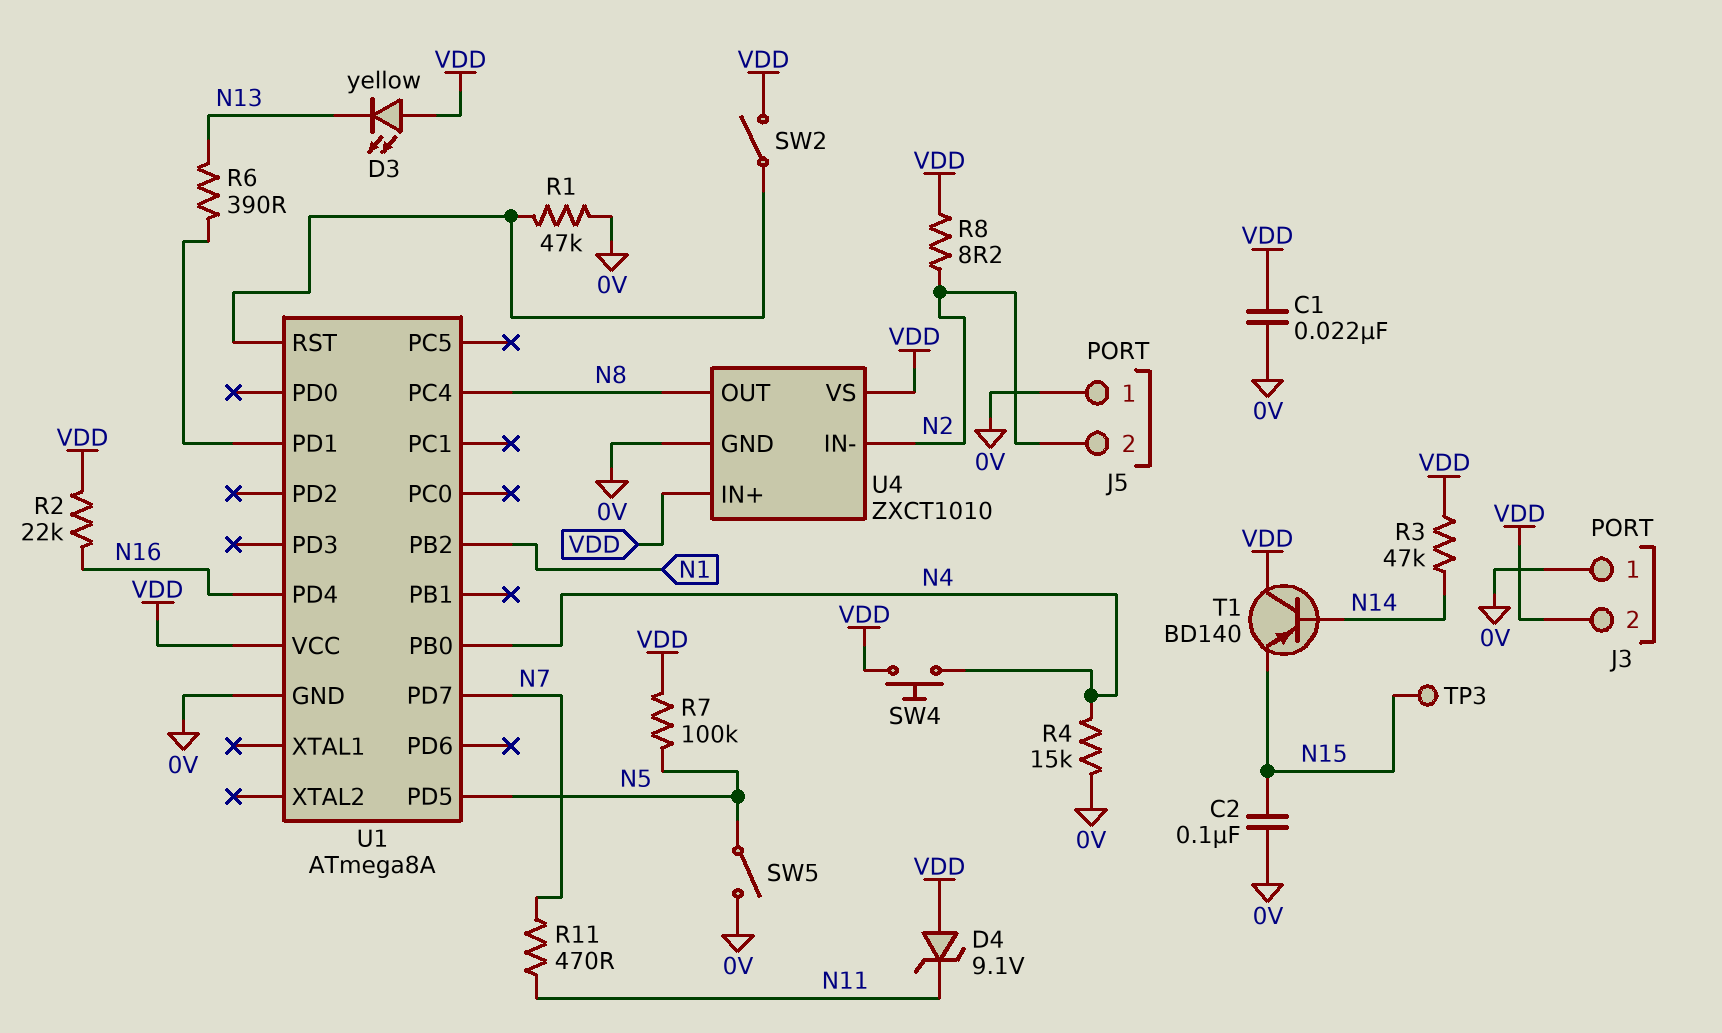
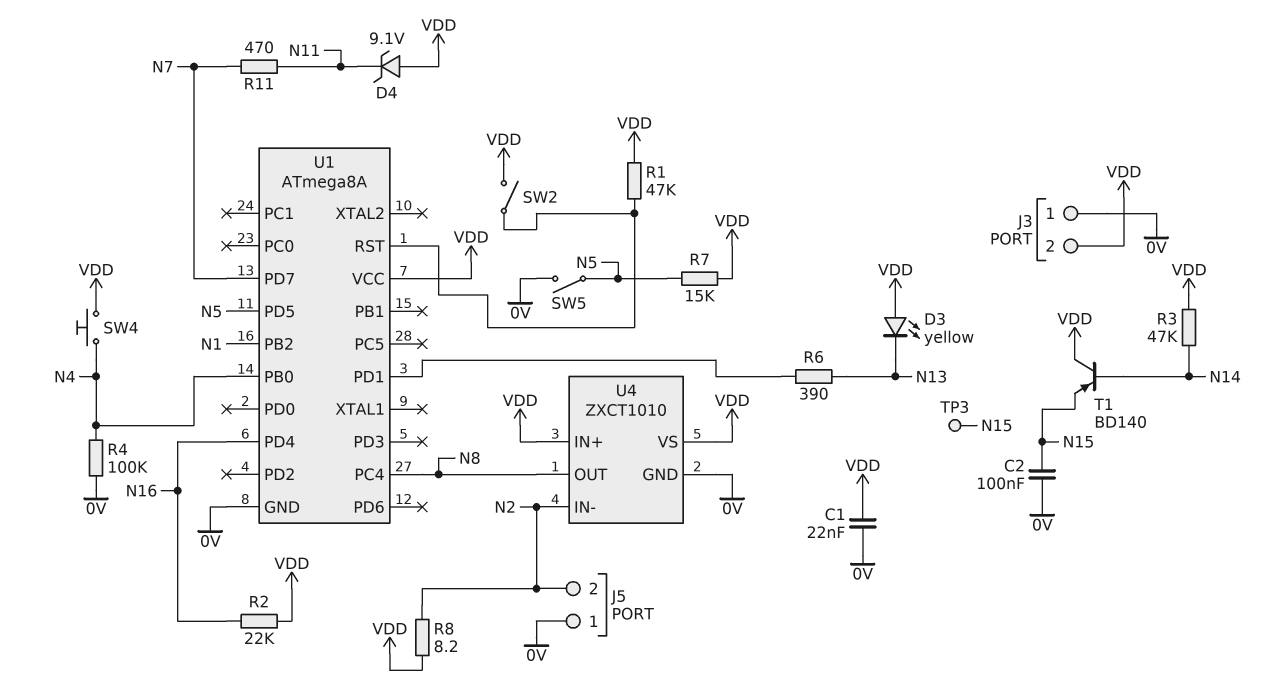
R1: 47k (0V, U1/RST) -> 47k (U1/RST, VDD)
R4: 15k (0V, N4) -> 100k (0V, N4)
R7: 100k (N5, VDD) -> 15k (N5, VDD)

